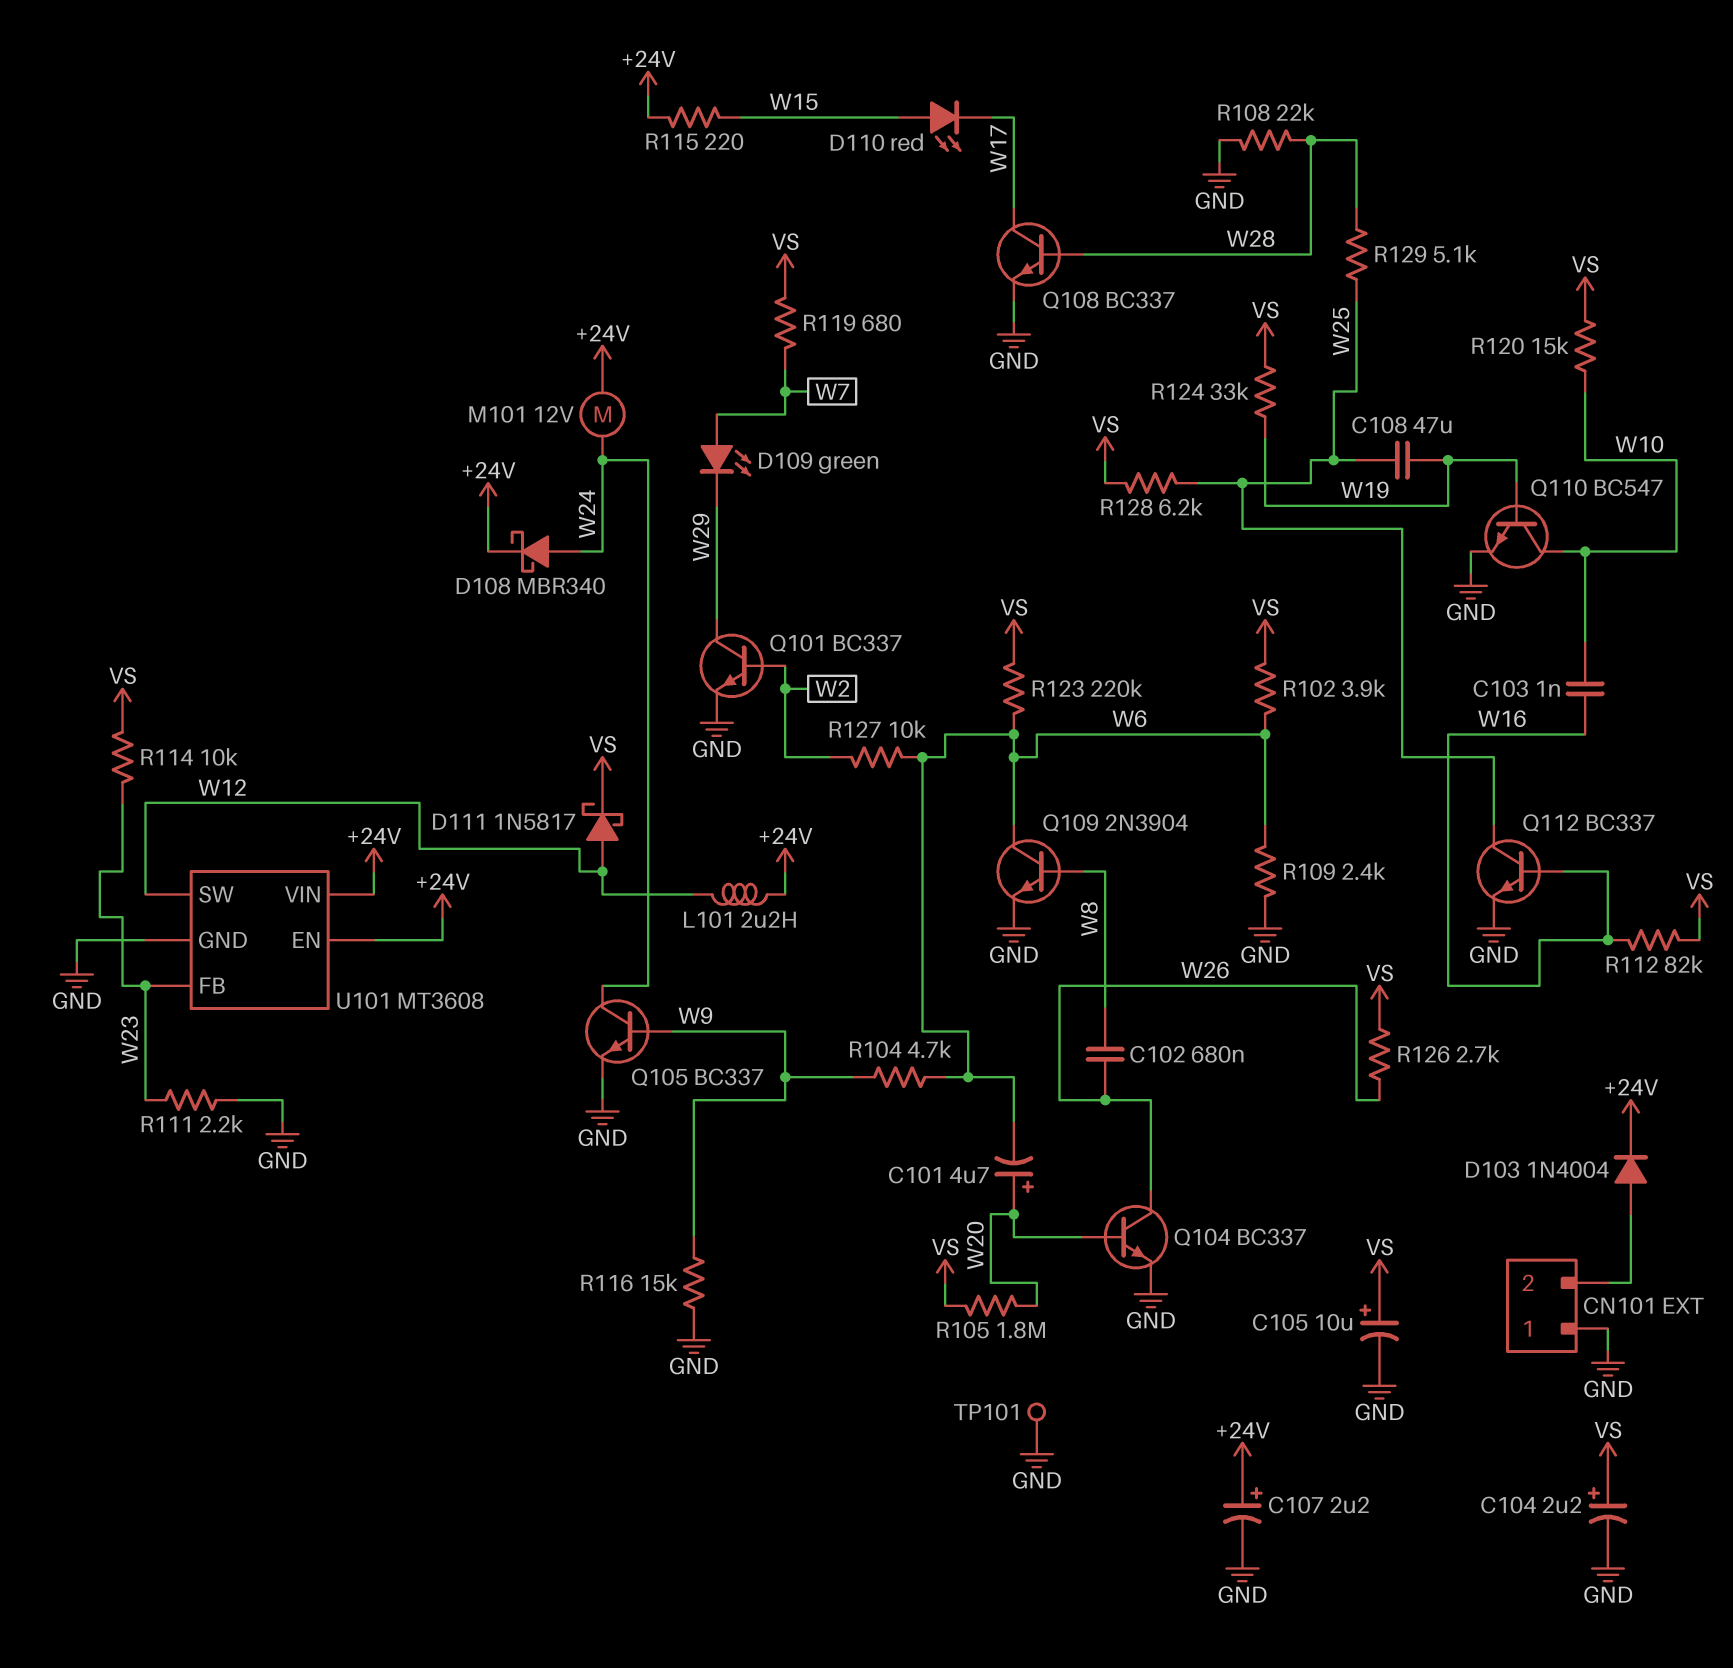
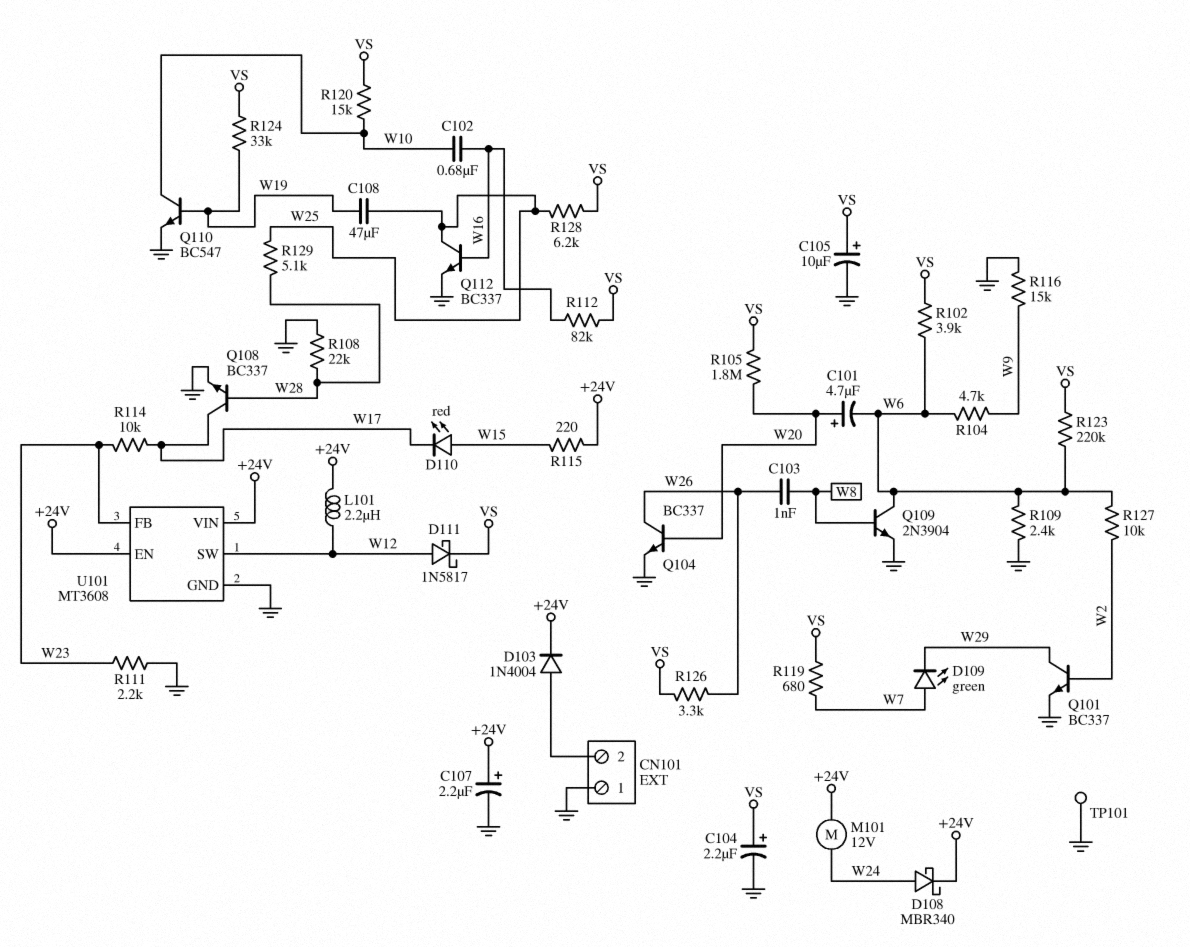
C102: 680nF (W8, W26) -> 680nF (W10, W16)
C103: 1nF (W10, W16) -> 1nF (W8, W26)
Q105: NPN BC337 (B W9, C W24, E GND) -> none
R114: 10k (VS, W23) -> 10k (W17, W23)
R126: 2.7k (VS, W26) -> 3.3k (VS, W26)

